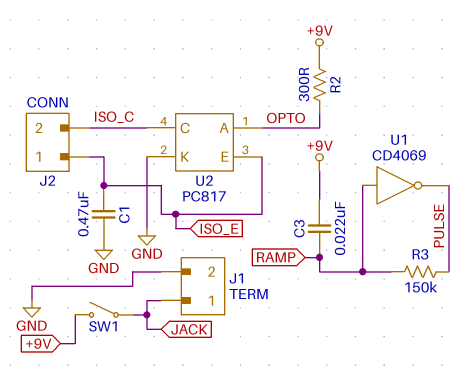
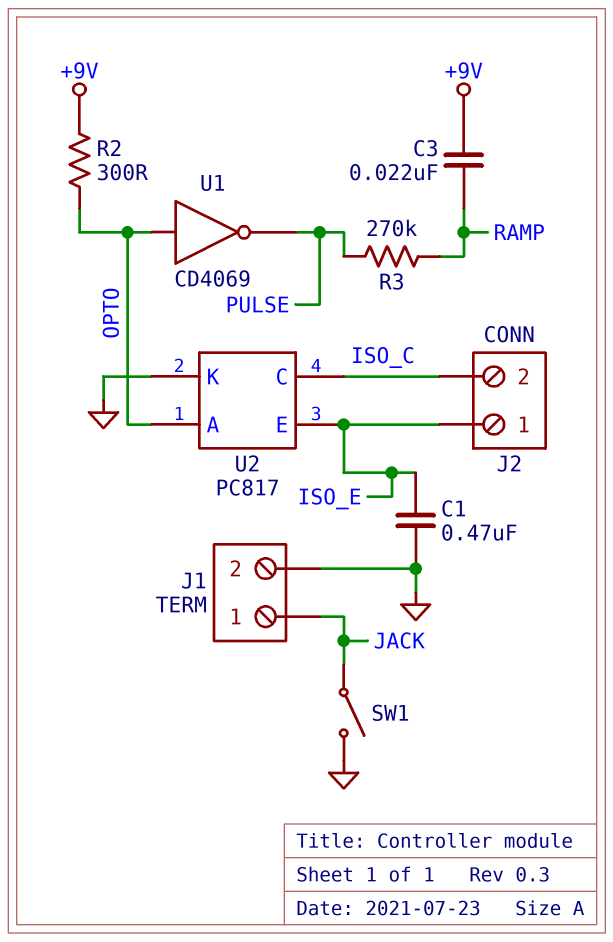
R3: 150k (PULSE, RAMP) -> 270k (PULSE, RAMP)
SW1: switch (+9V, JACK) -> switch (GND, JACK)
U1: NOT CD4069 (in RAMP, out PULSE) -> NOT CD4069 (in OPTO, out PULSE)

